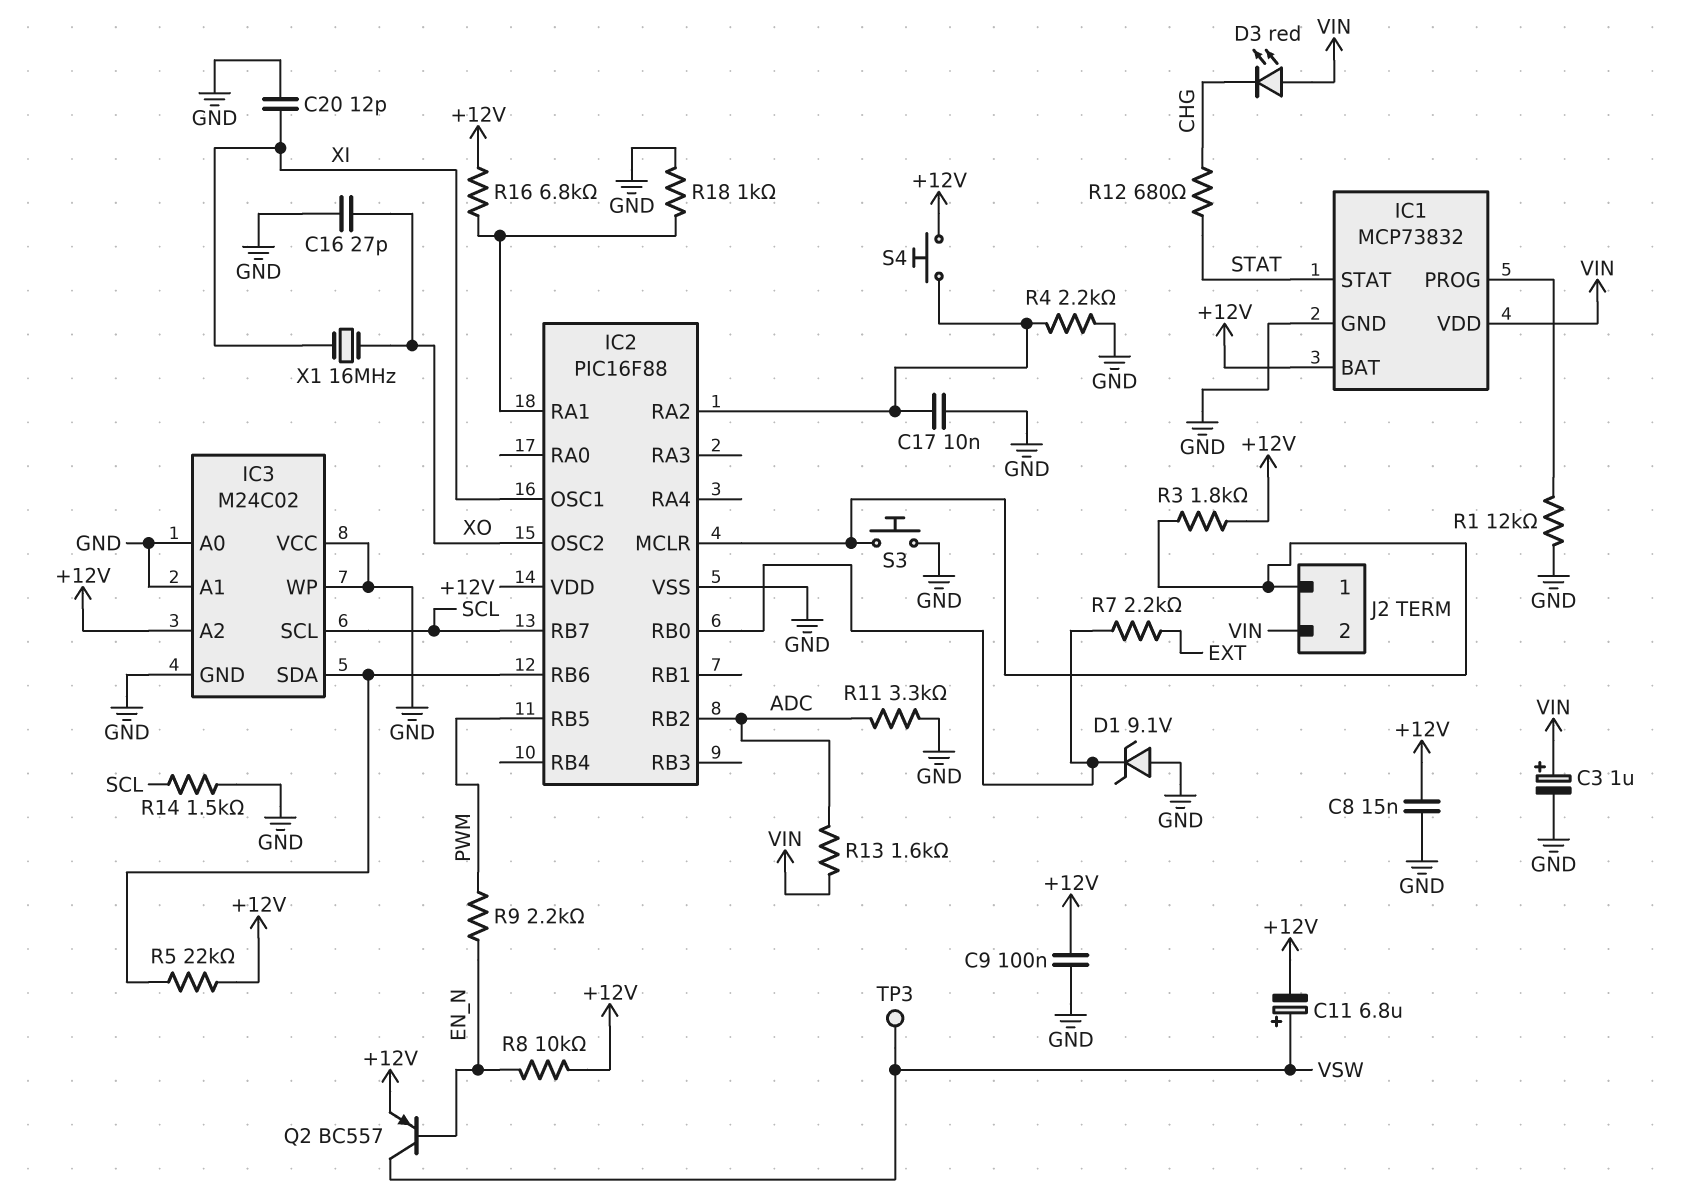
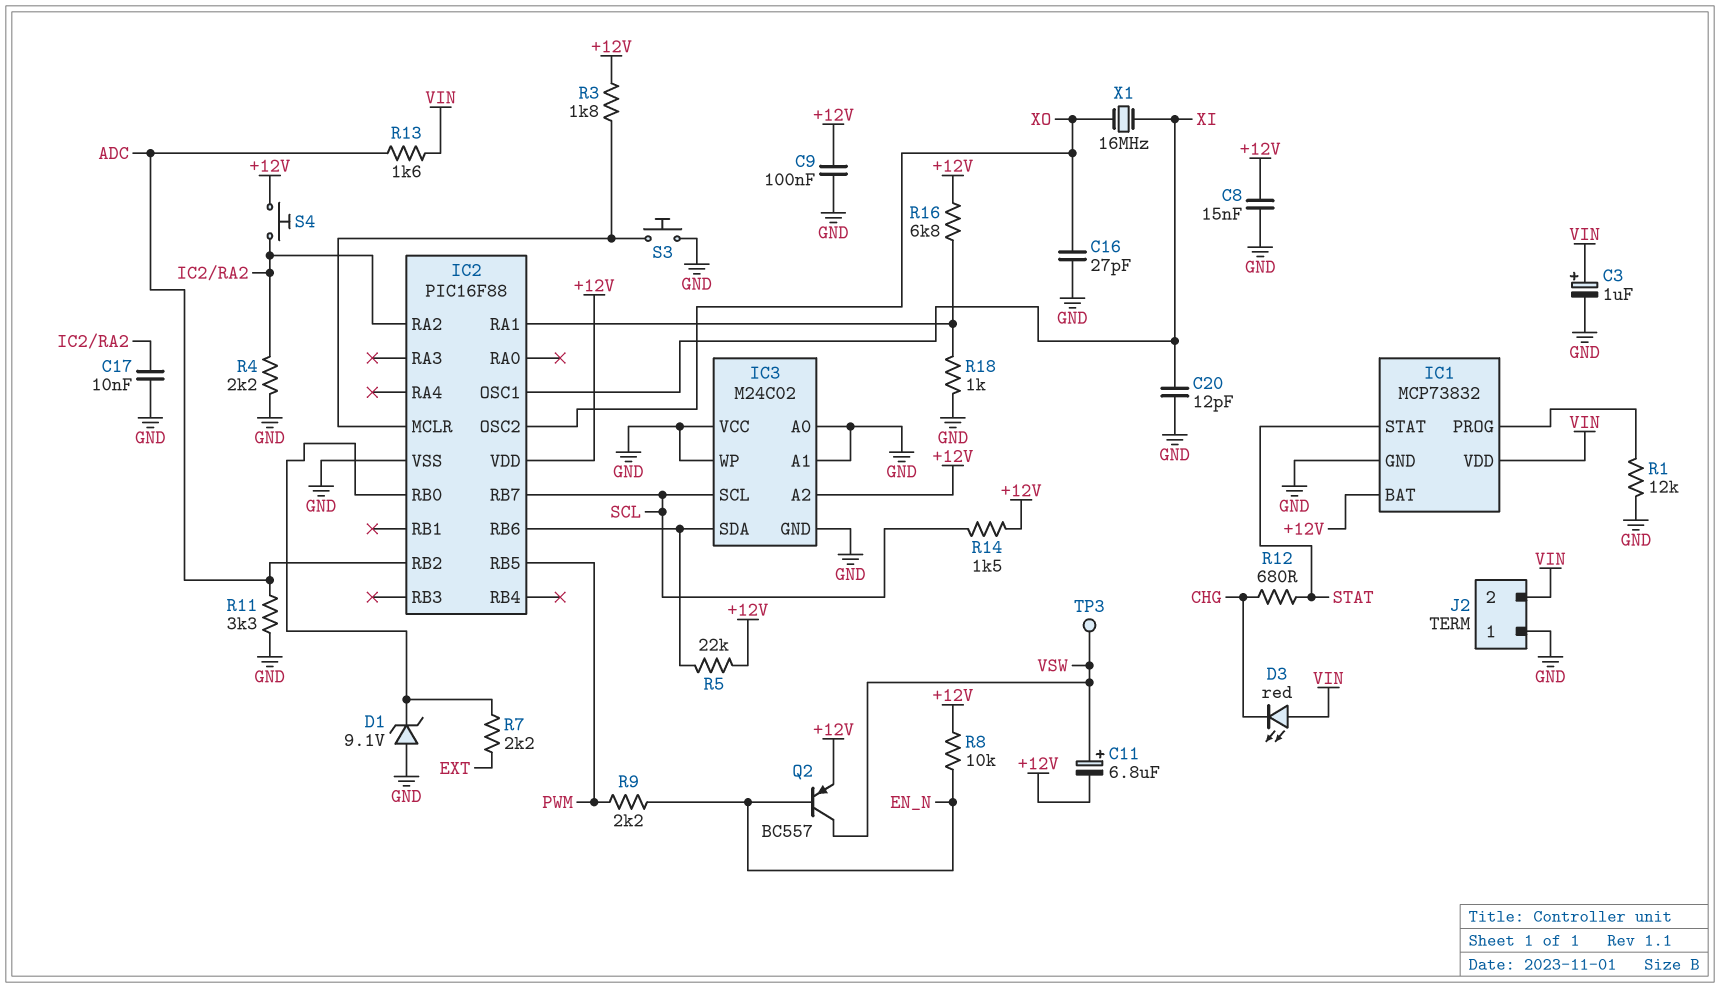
J2 pin 1: IC2/MCLR -> GND
R14: 1.5k (GND, SCL) -> 1.5k (+12V, SCL)

